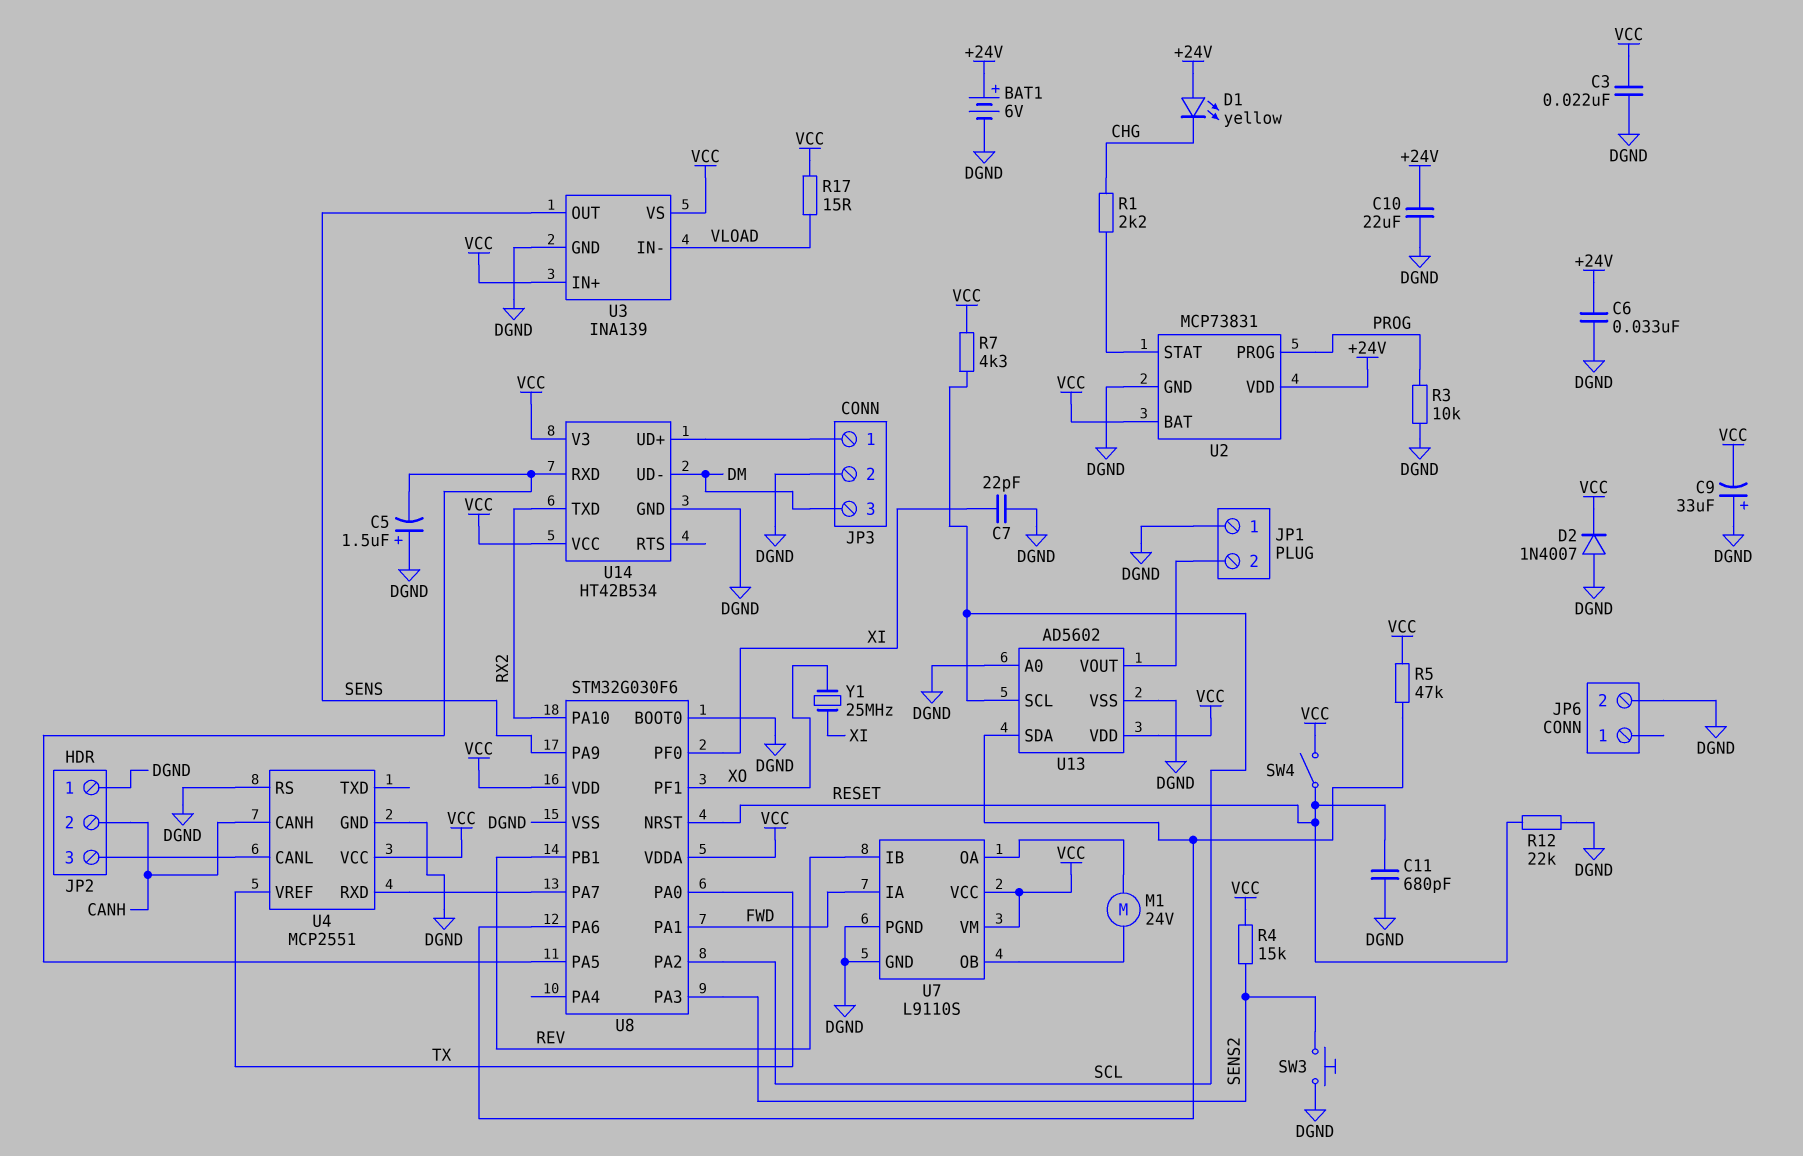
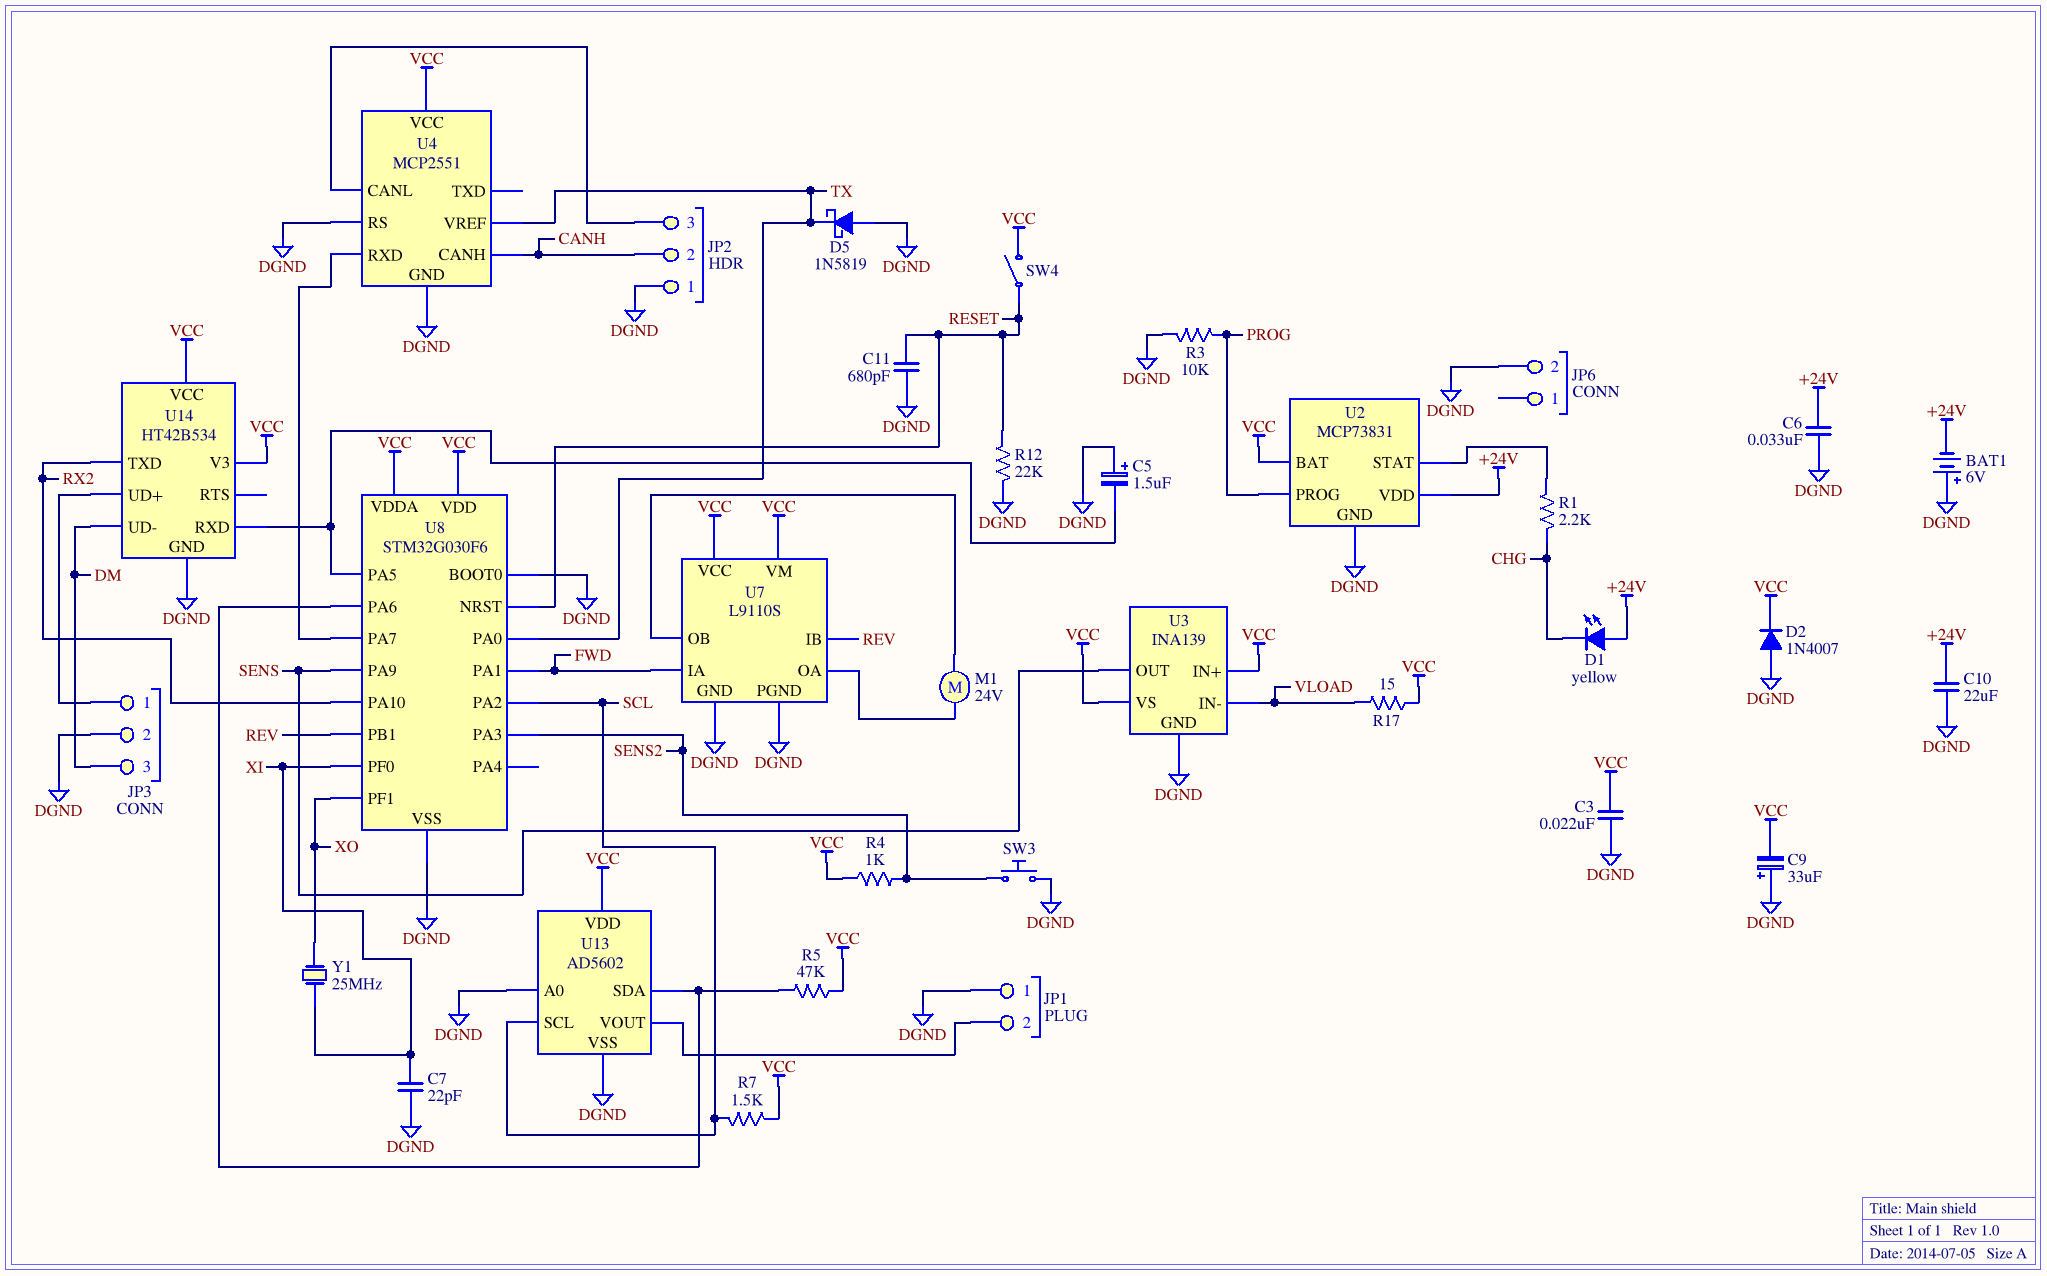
BAT1: 6V (plus +24V, minus DGND) -> 6V (plus DGND, minus +24V)
D5: none -> schottky 1N5819 (A DGND, K TX)
R4: 15k (SENS2, VCC) -> 1k (SENS2, VCC)
R7: 4.3k (SCL, VCC) -> 1.5k (SCL, VCC)

